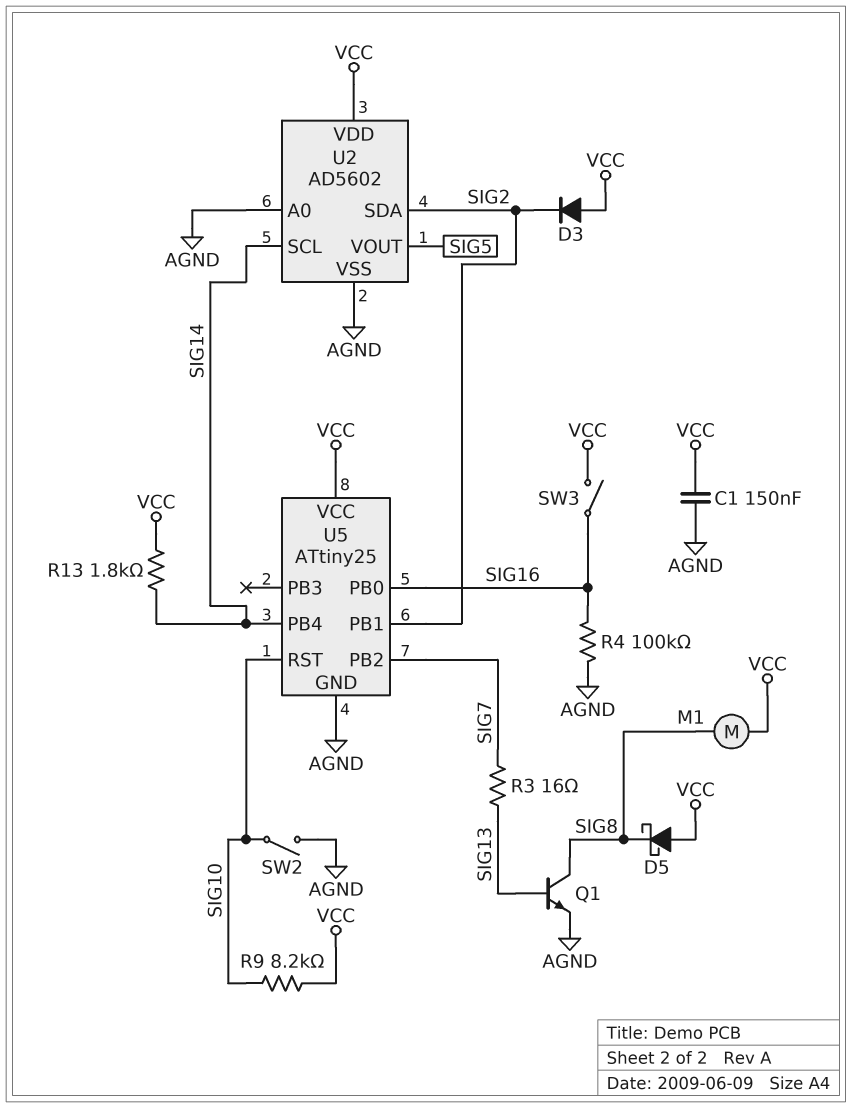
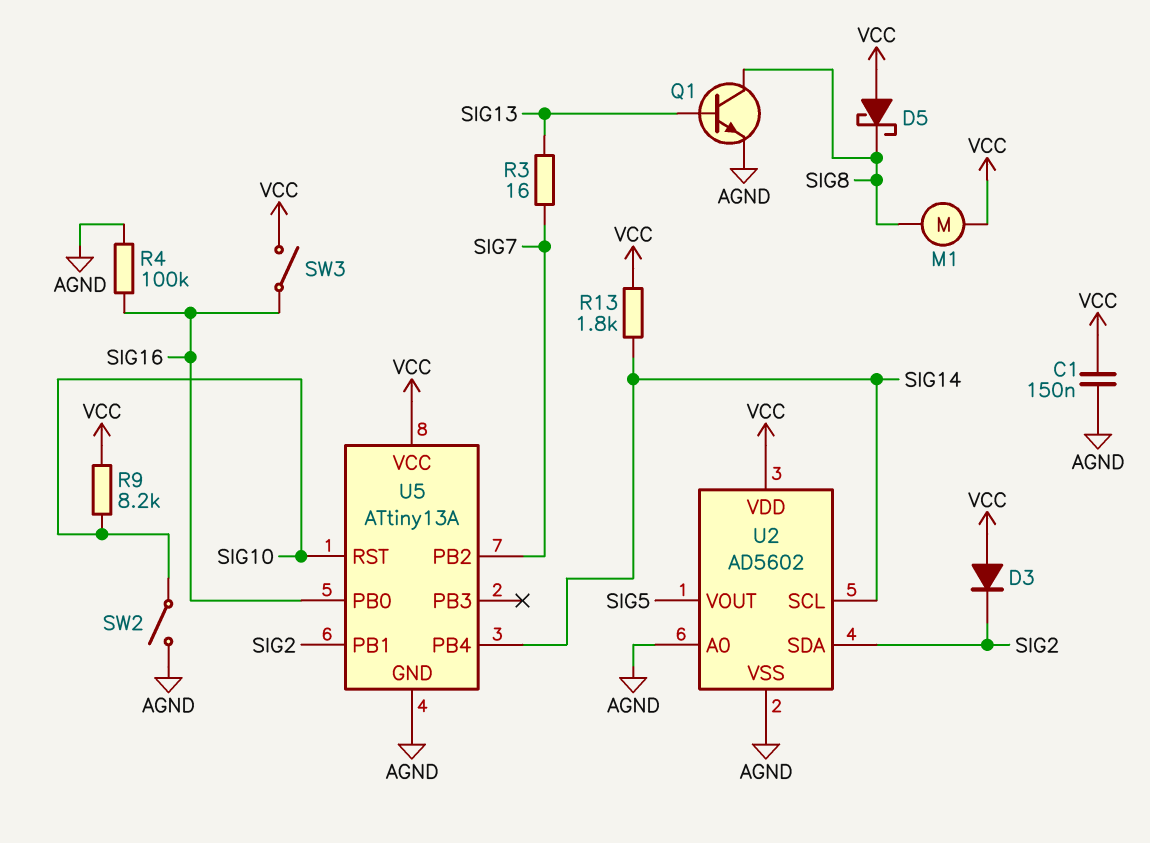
U5: ATtiny25 -> ATtiny13A

